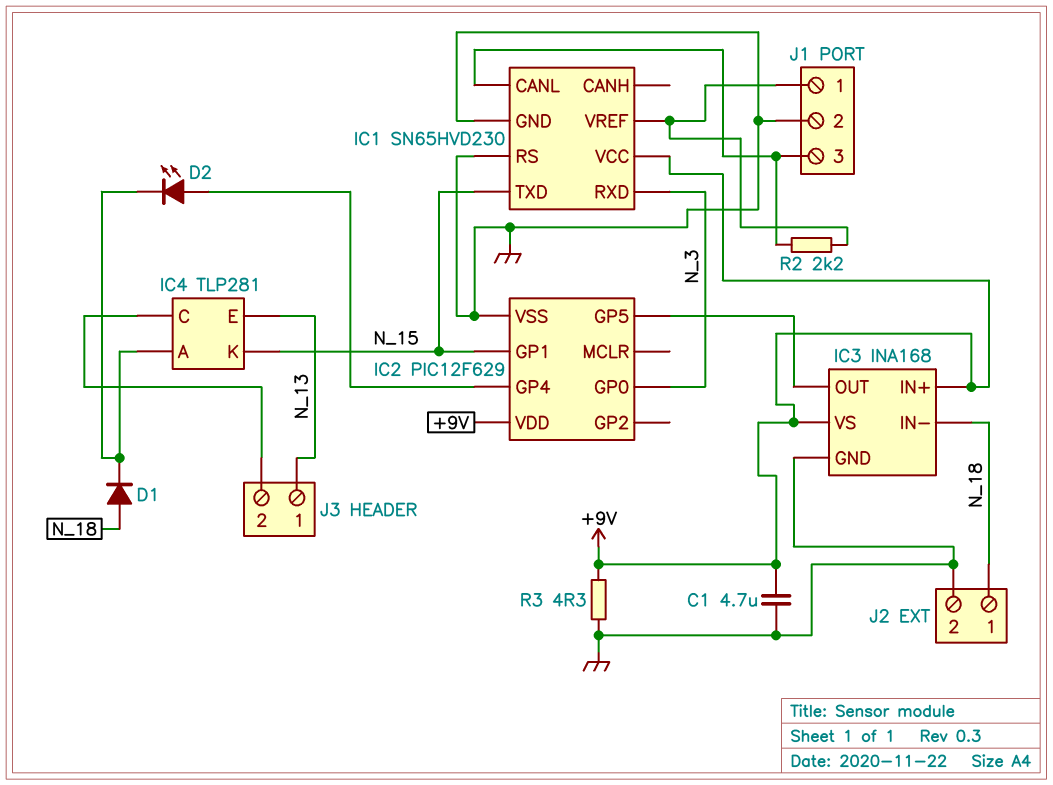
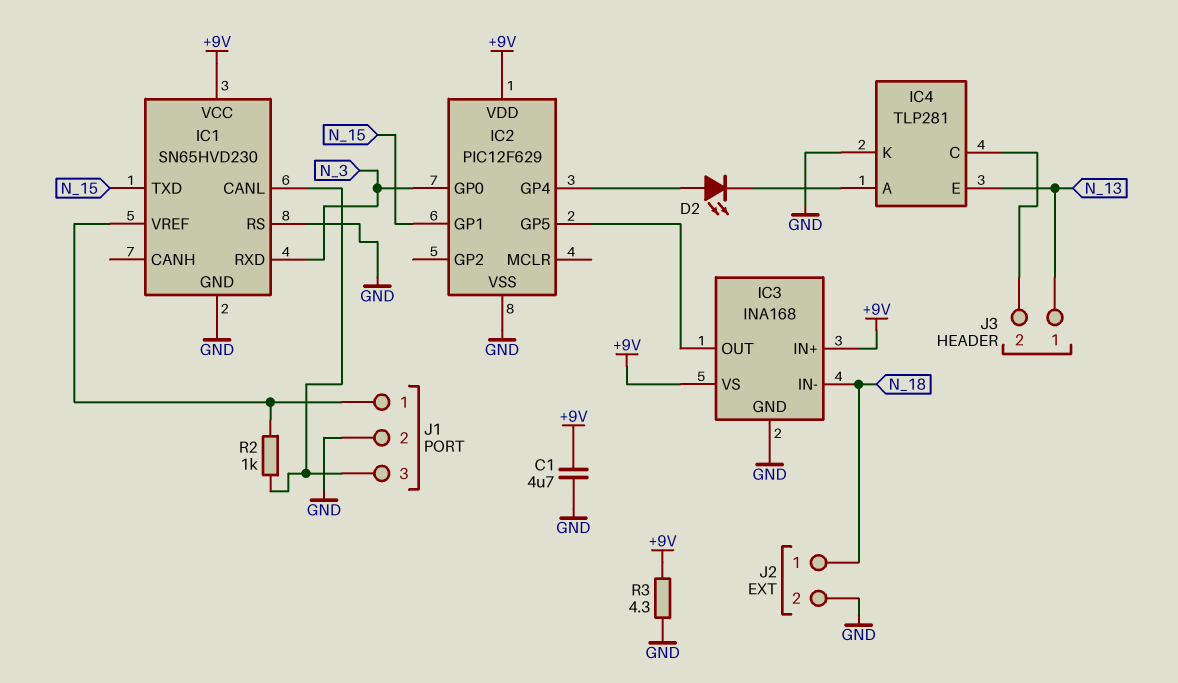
D1: diode (A N_18, K IC4/A) -> none
IC4 pin K: N_15 -> GND
R2: 2.2k (IC1/CANL, IC1/VREF) -> 1k (IC1/CANL, IC1/VREF)

